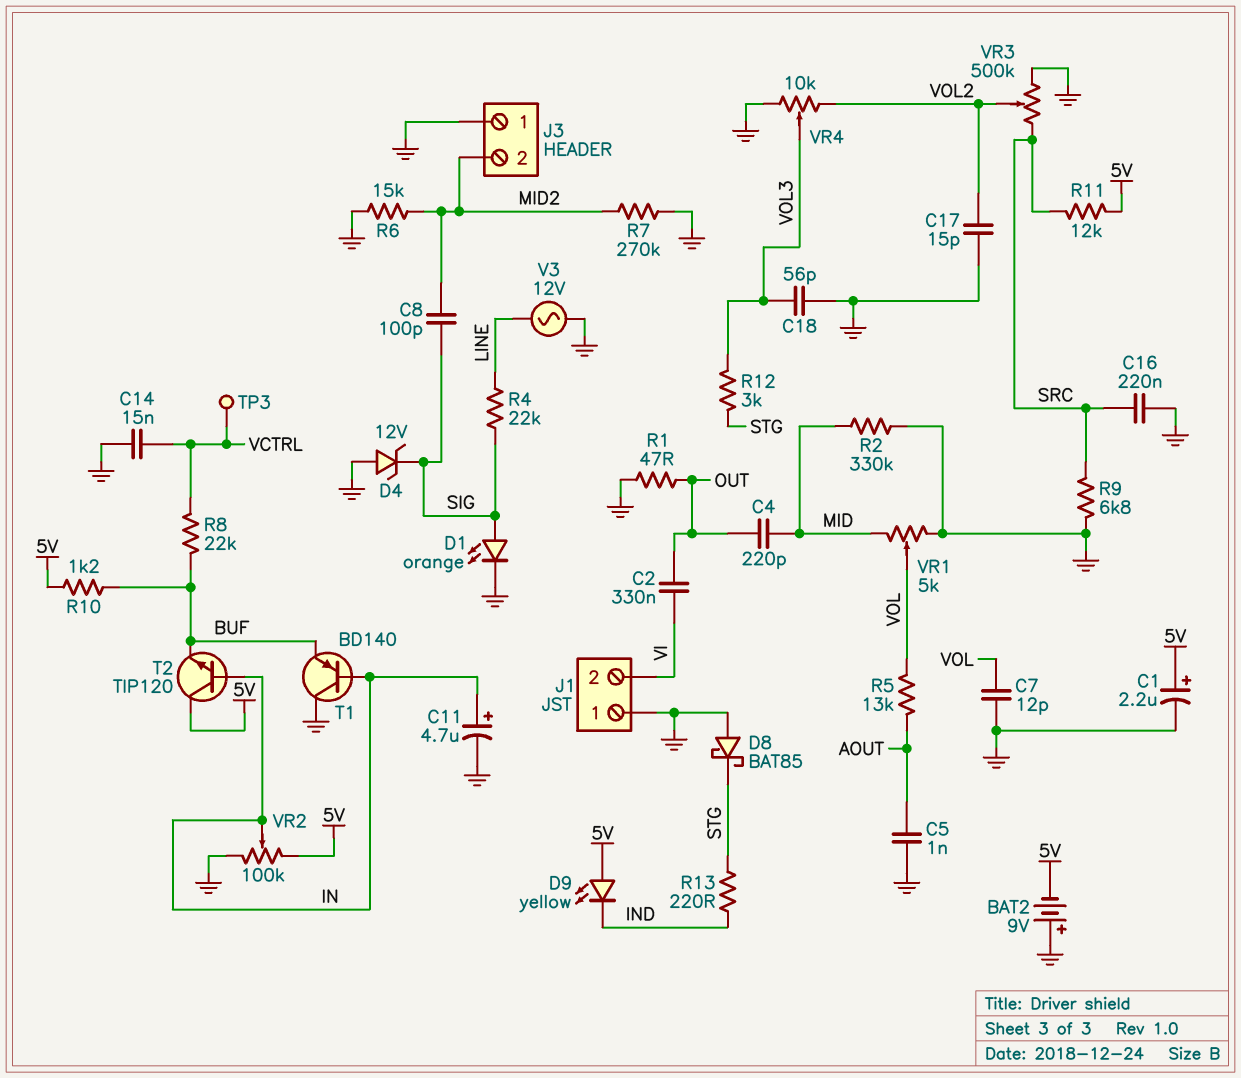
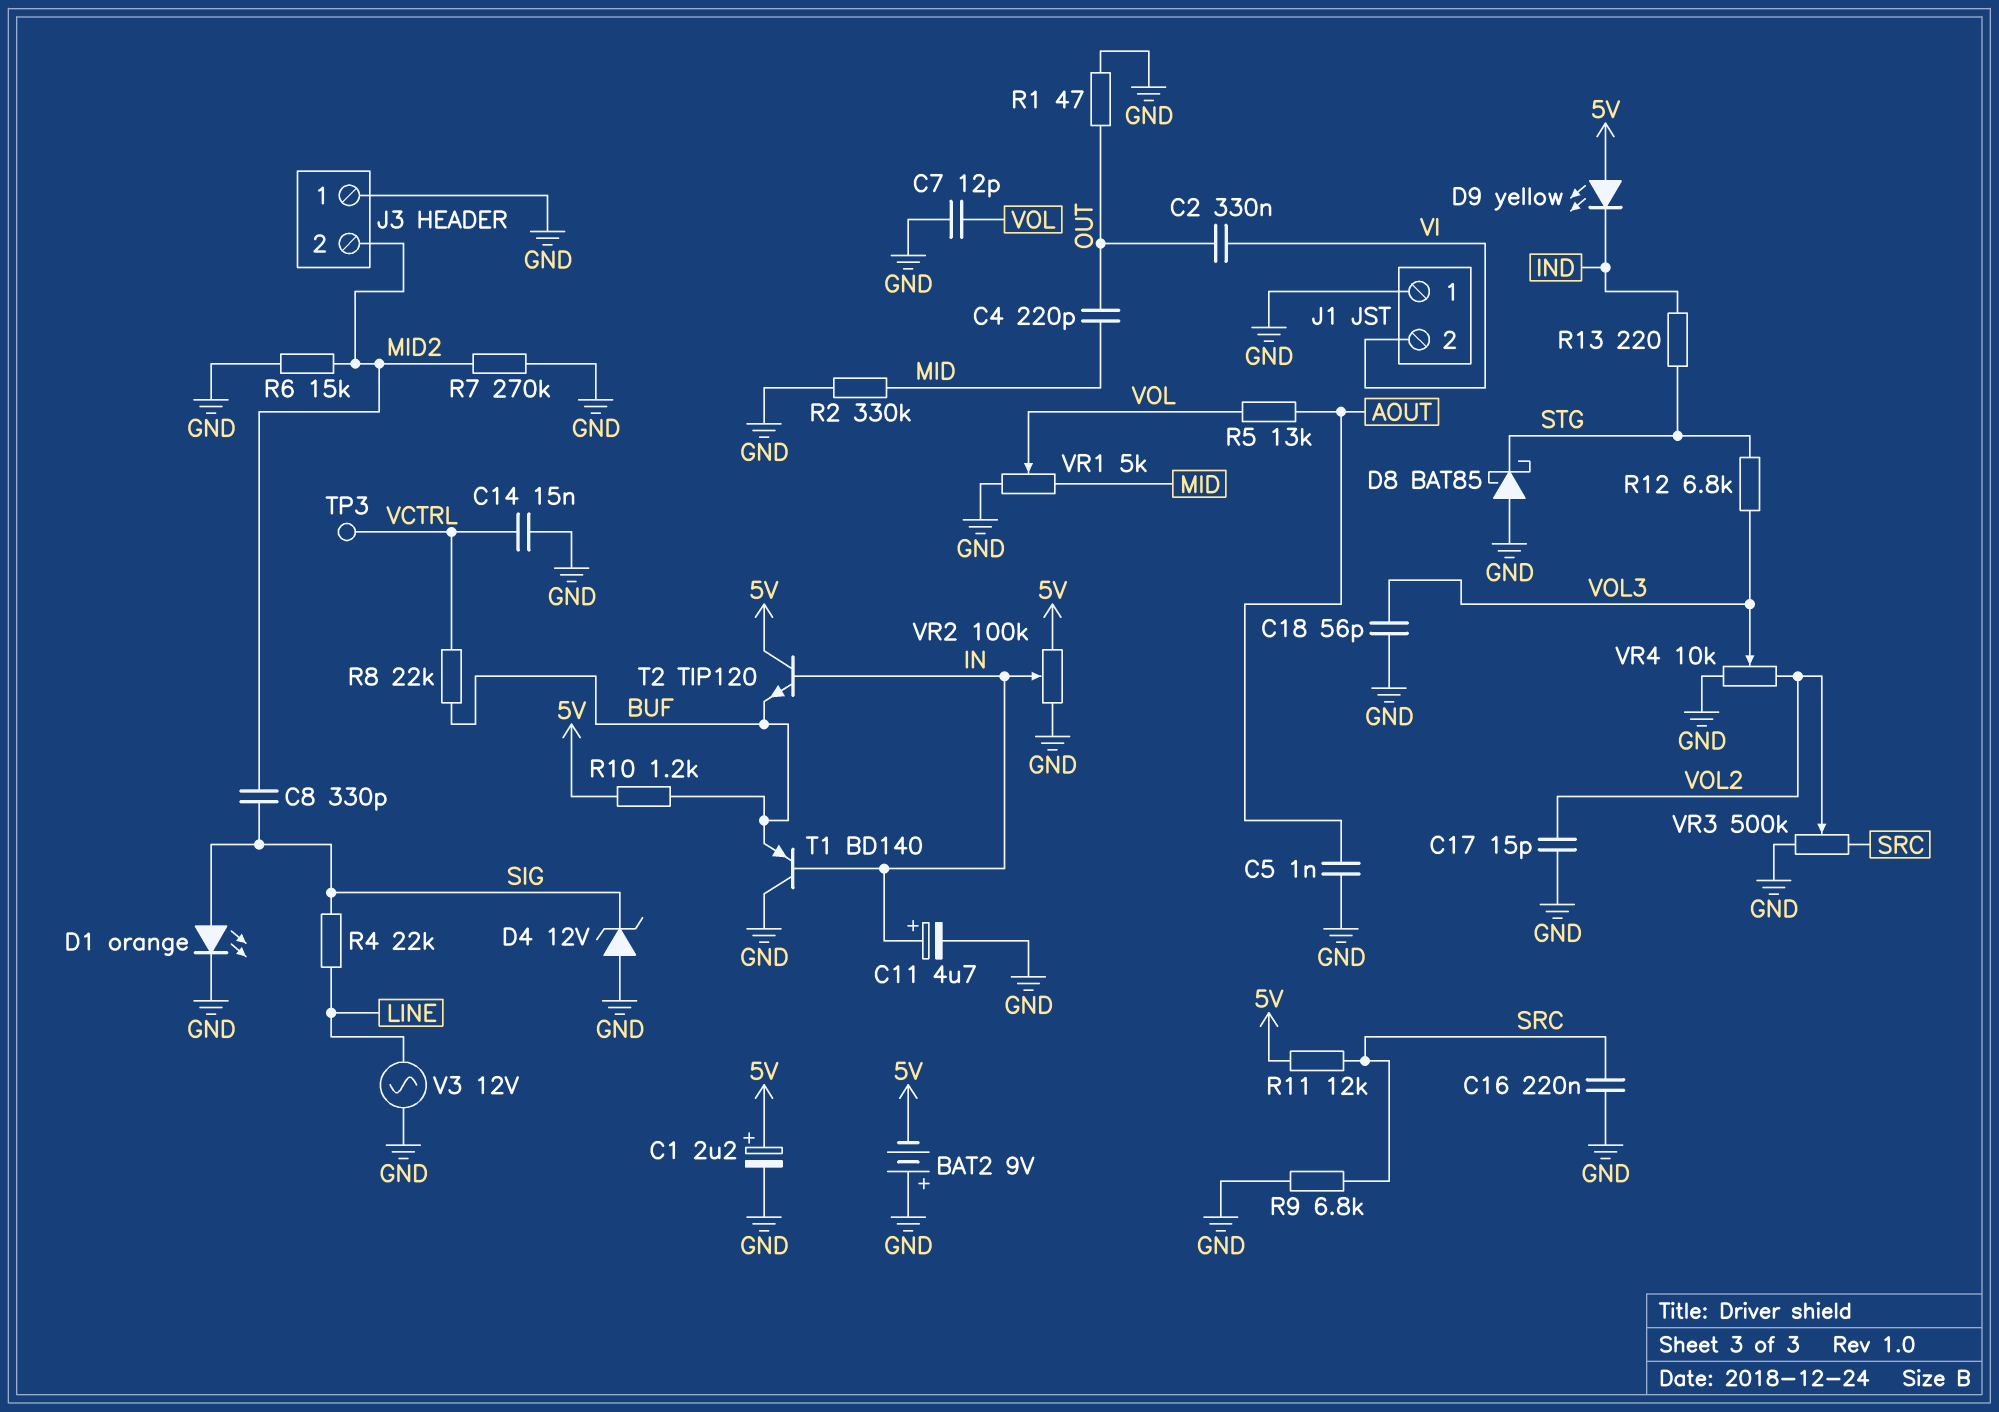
C8: 100pF (MID2, SIG) -> 330pF (MID2, SIG)
R12: 3k (STG, VOL3) -> 6.8k (STG, VOL3)

